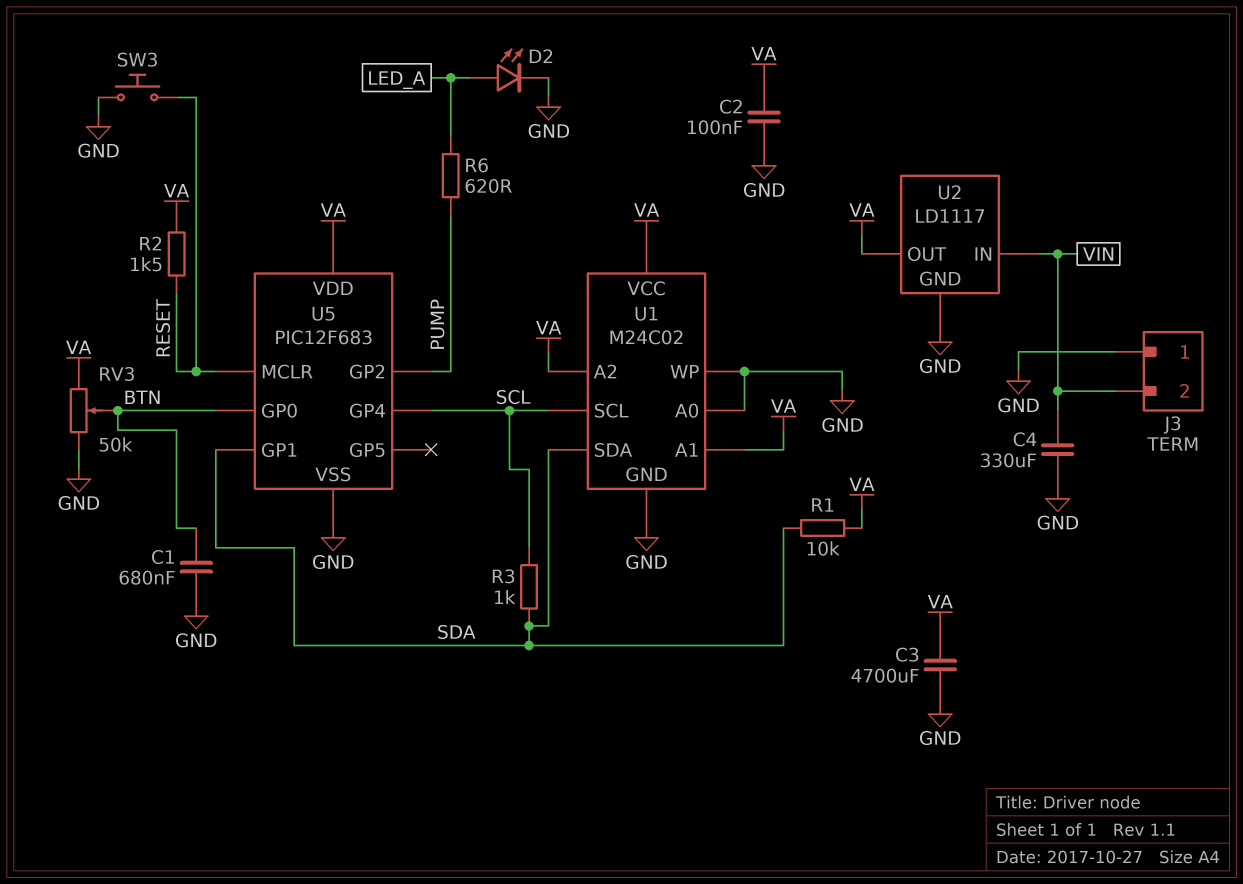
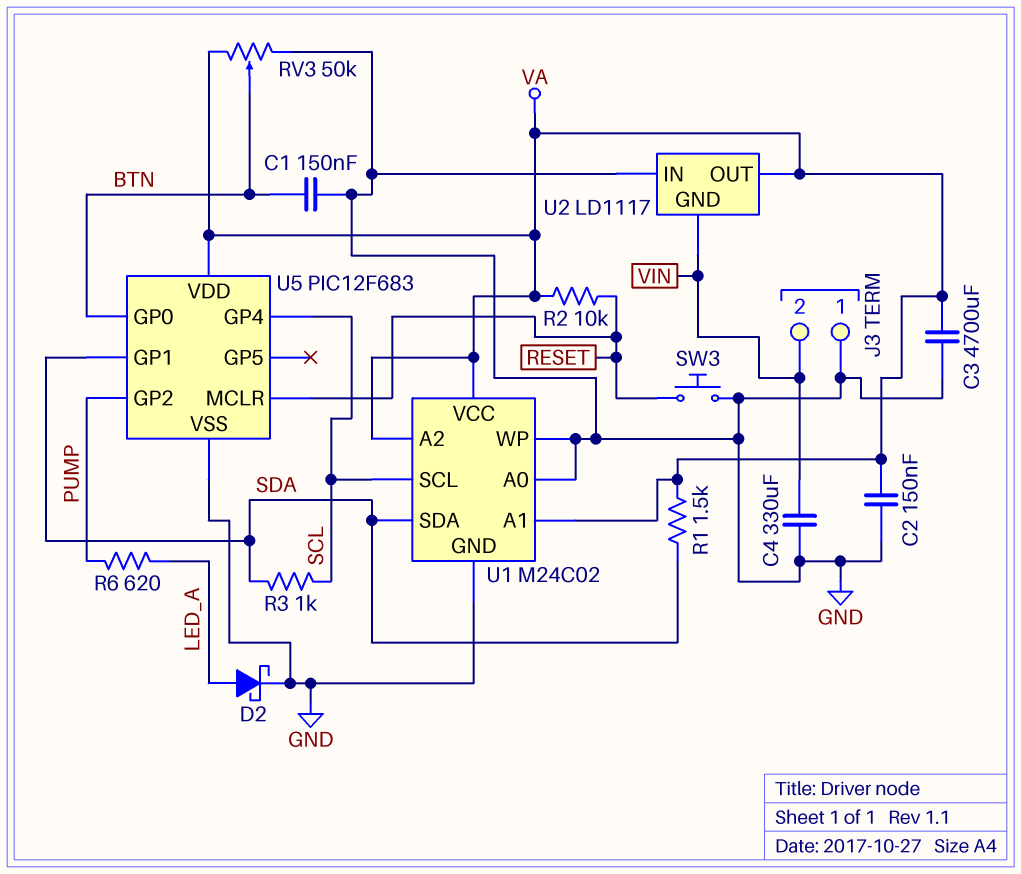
C1: 680nF (BTN, GND) -> 150nF (BTN, GND)
C2: 100nF (GND, VA) -> 150nF (GND, VA)
D2: LED (A LED_A, K GND) -> schottky (A LED_A, K GND)
R1: 10k (SDA, VA) -> 1.5k (SDA, VA)
R2: 1.5k (RESET, VA) -> 10k (RESET, VA)
U2 pin GND: GND -> VIN
U2 pin IN: VIN -> GND

